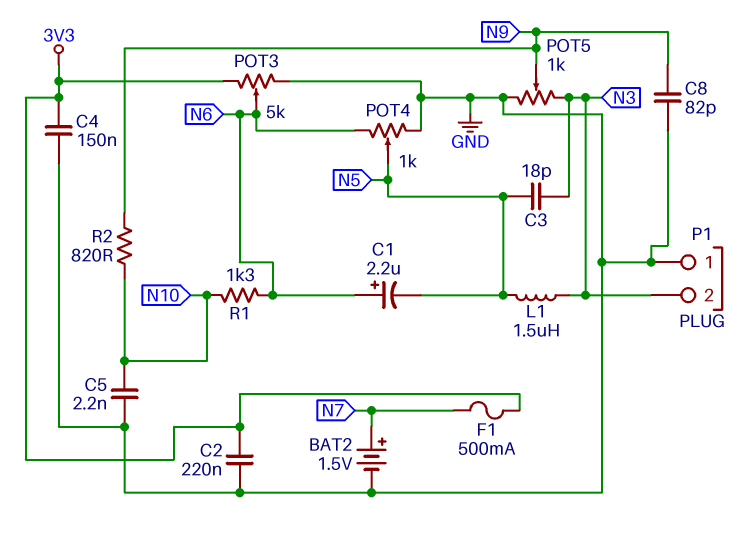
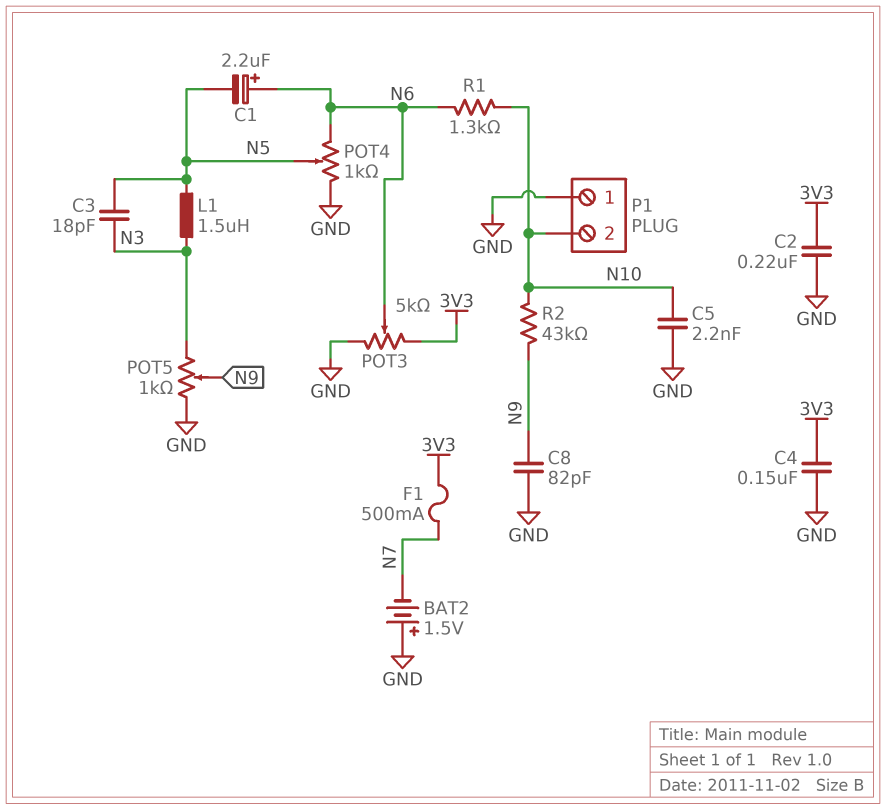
BAT2: 1.5V (plus N7, minus GND) -> 1.5V (plus GND, minus N7)
P1 pin 2: N3 -> N10
R2: 820 (N9, N10) -> 43k (N9, N10)

